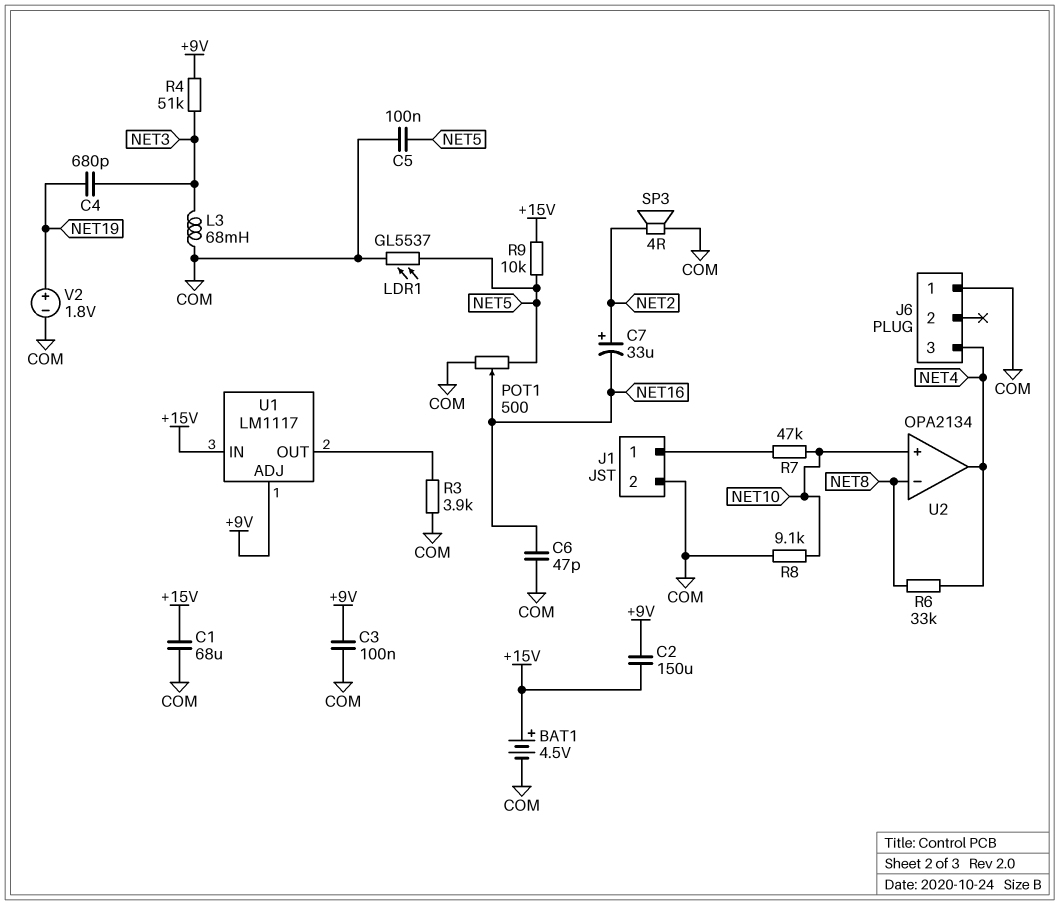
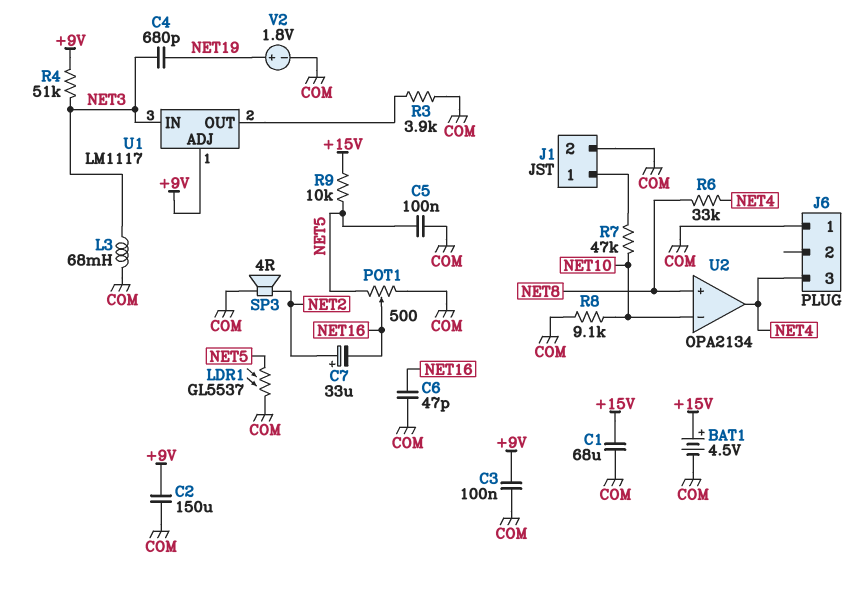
C2: 150uF (+9V, +15V) -> 150uF (+9V, COM)
U1 pin IN: +15V -> NET3
U2 pin in+: NET10 -> NET8
U2 pin in-: NET8 -> NET10

